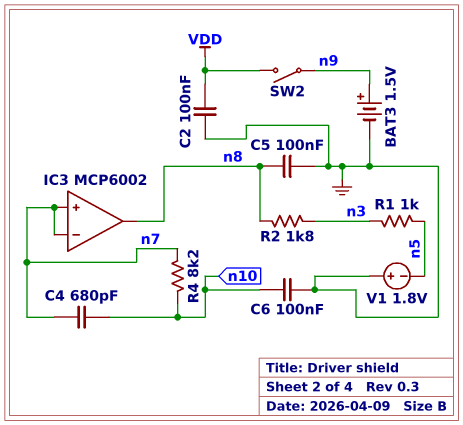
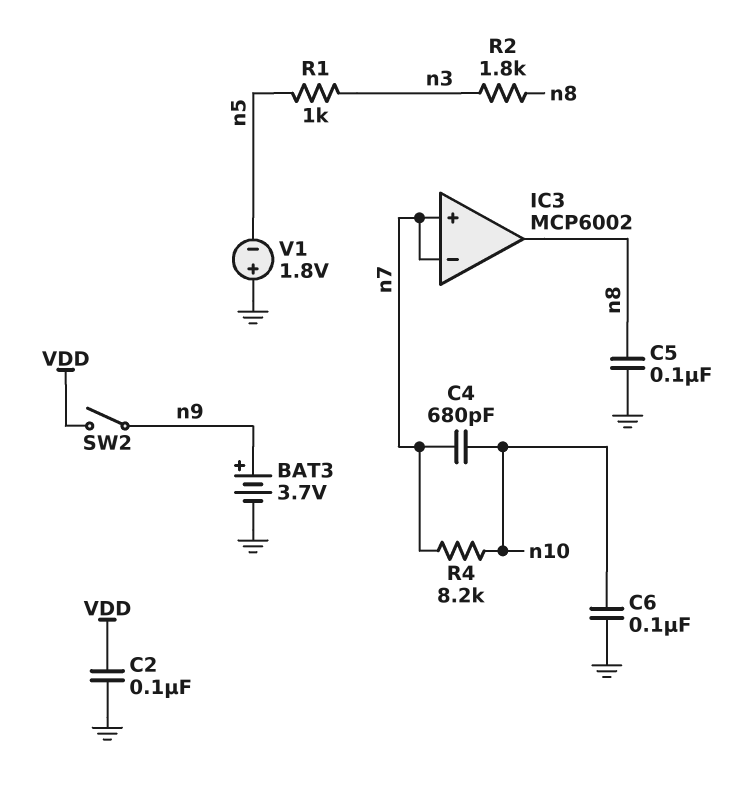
BAT3: 1.5V (plus n9, minus GND) -> 3.7V (plus n9, minus GND)

